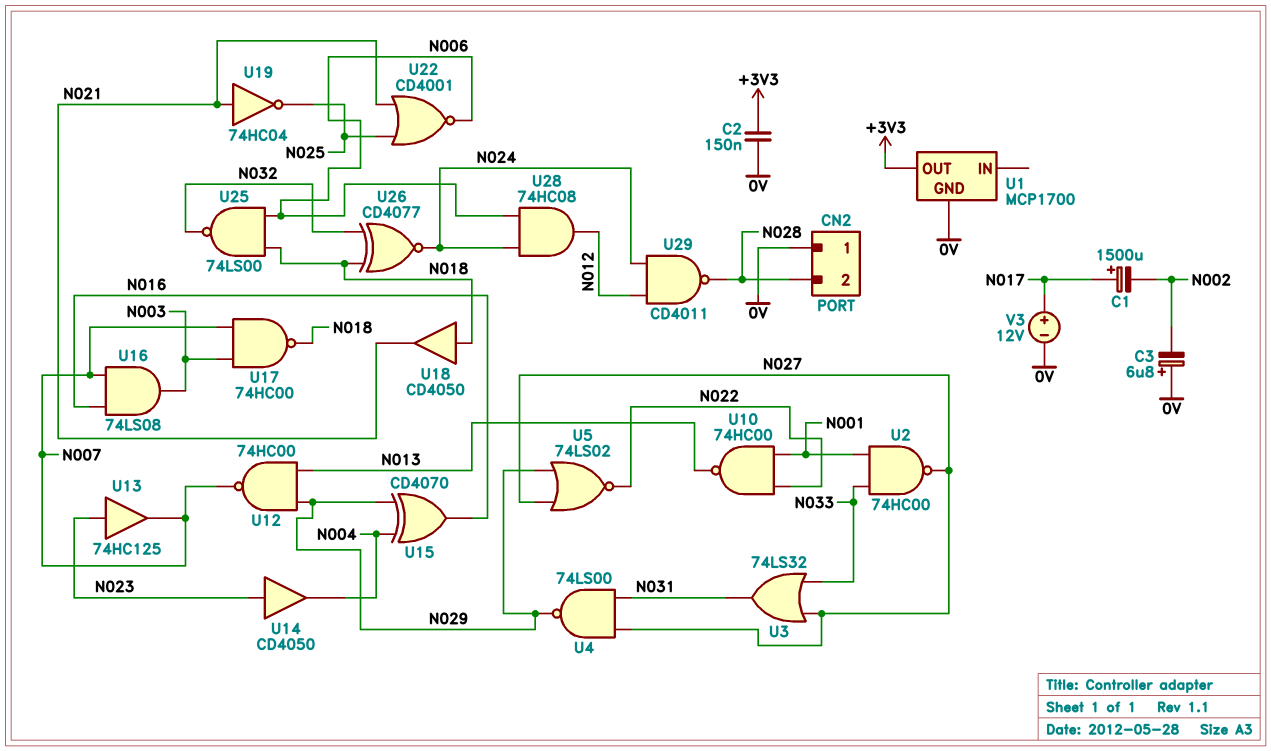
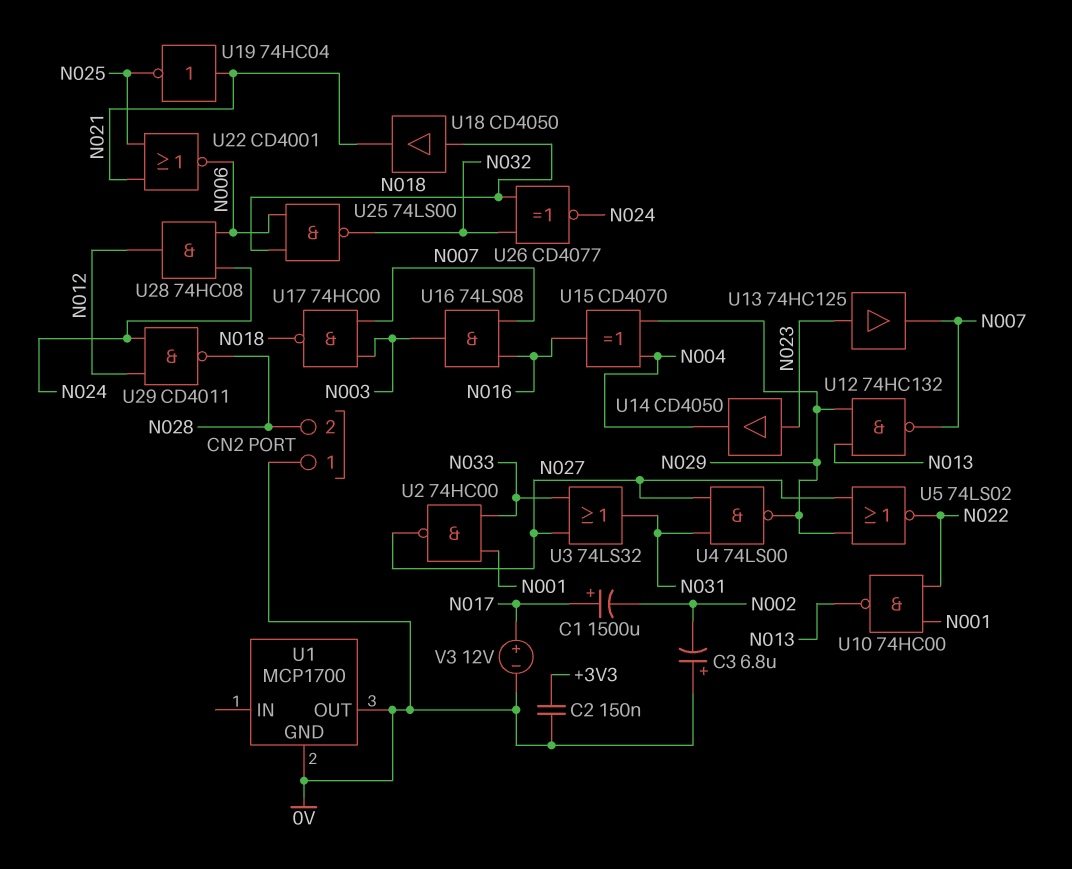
U1 pin OUT: +3V3 -> 0V
U12: NAND 74HC00 (in N013, in N029, out N007) -> NAND 74HC132 (in N013, in N029, out N007)

